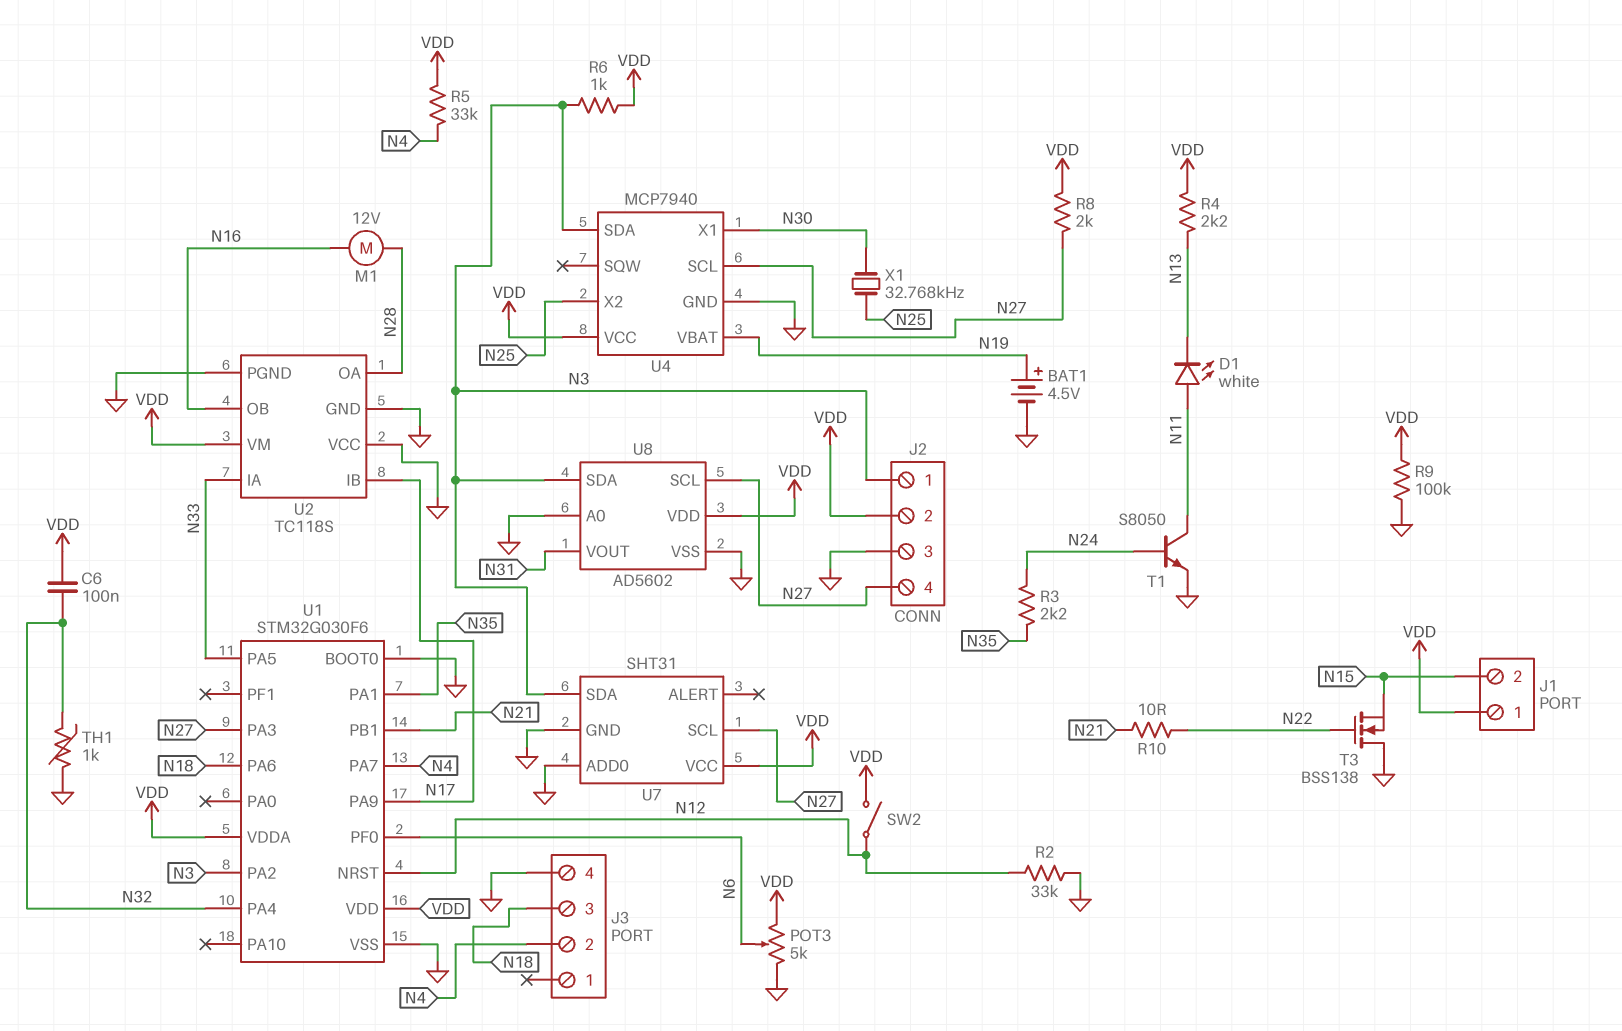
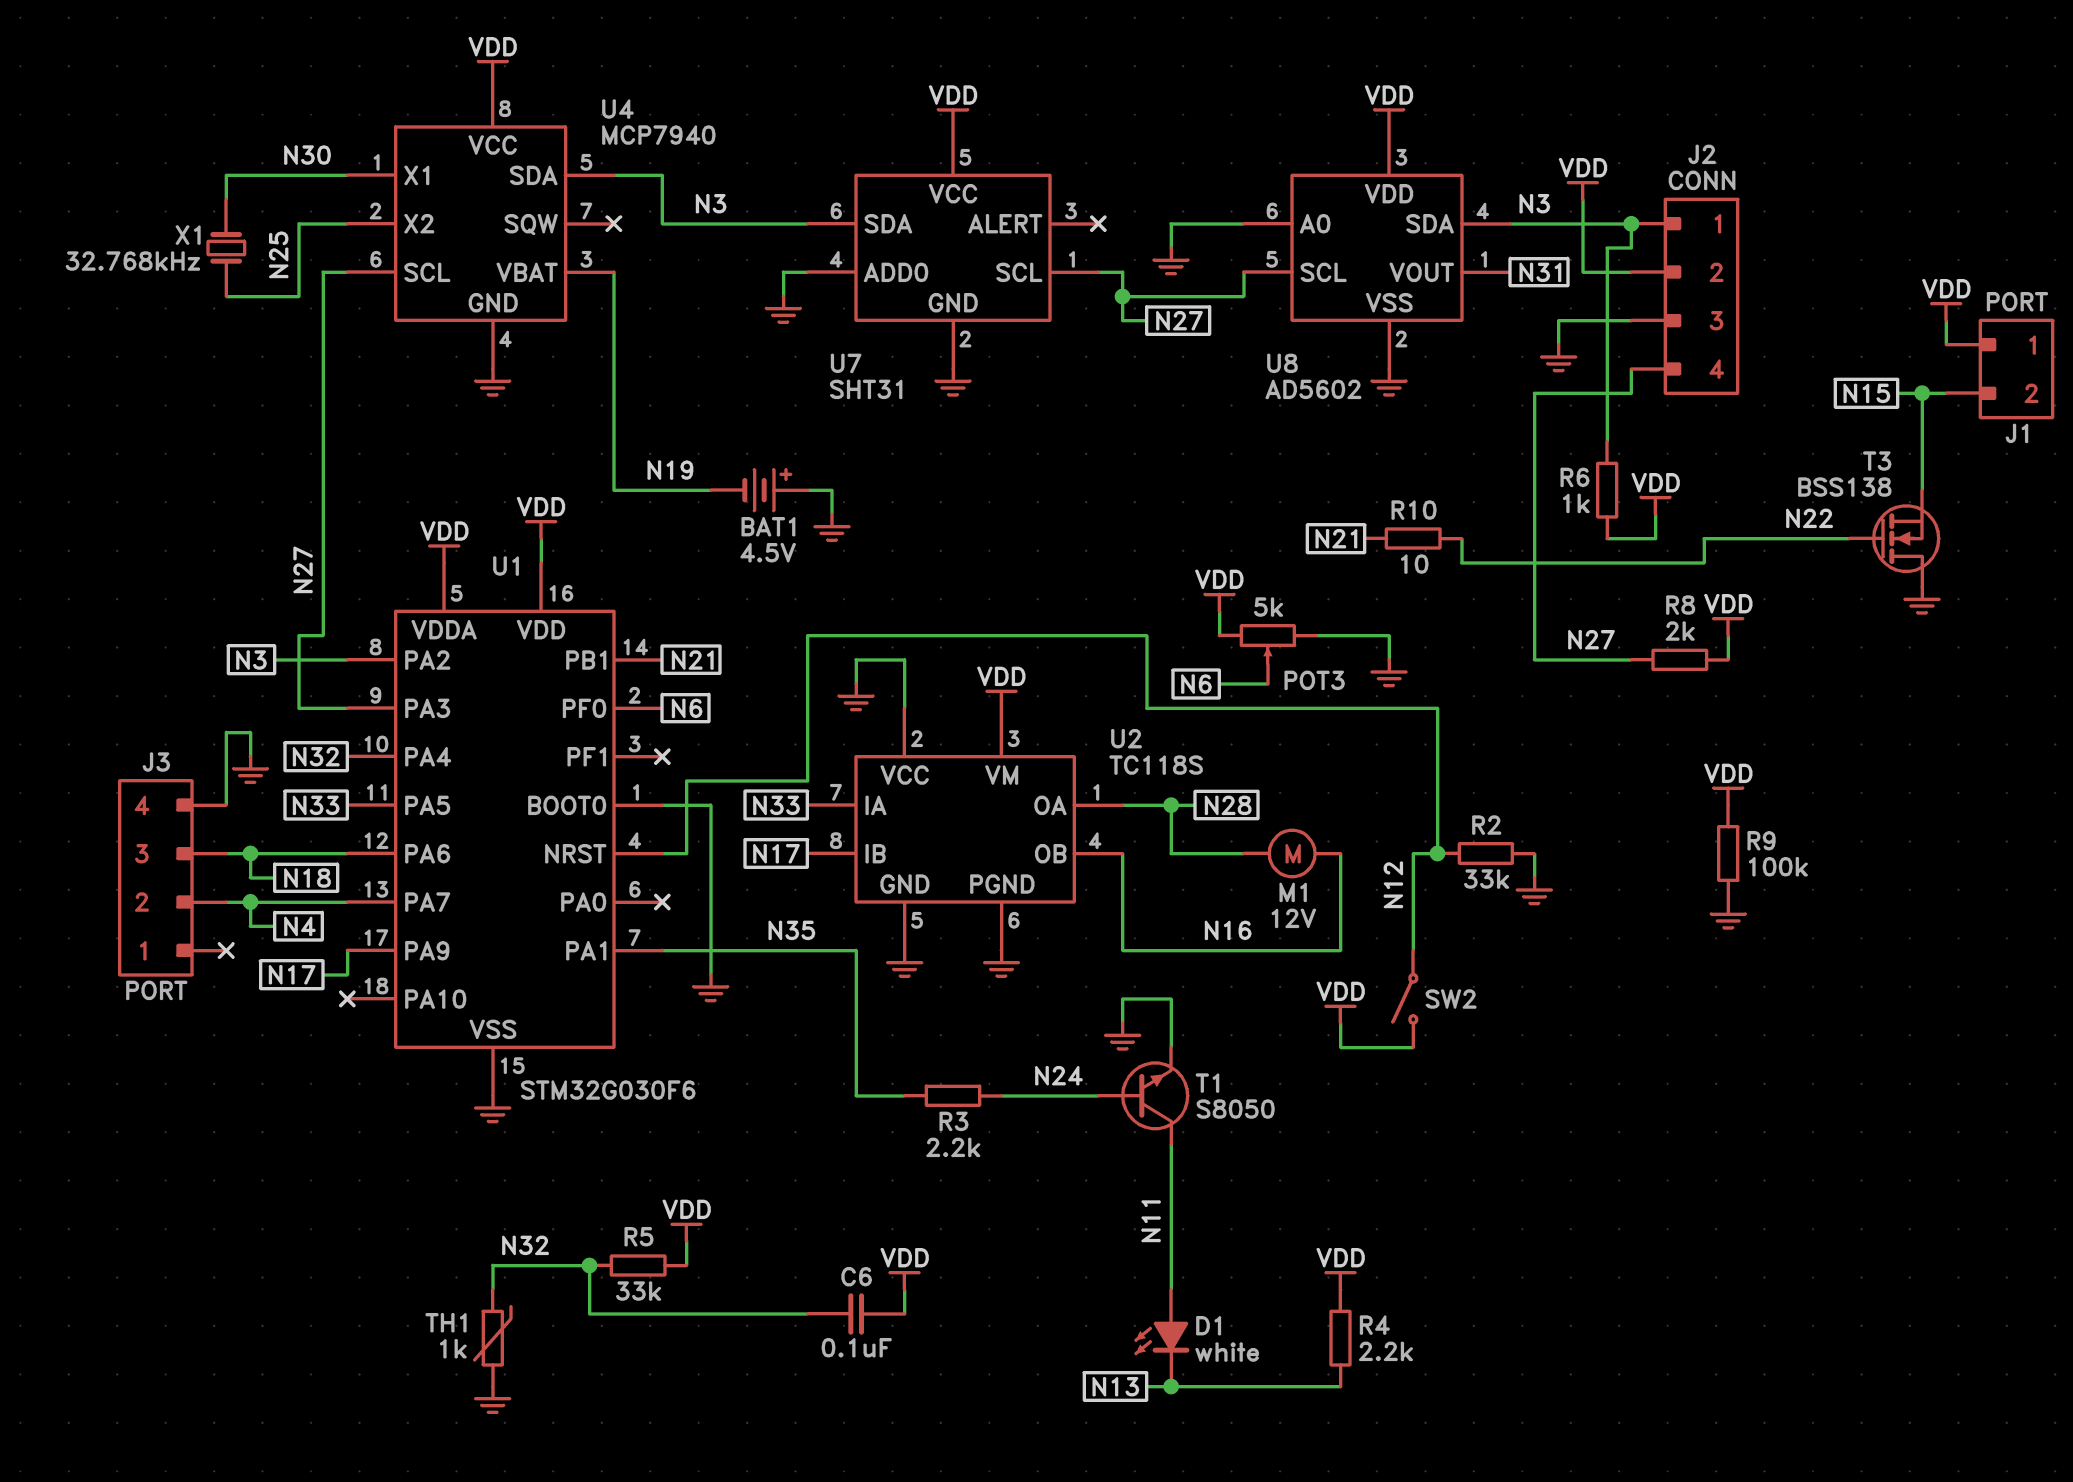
BAT1: 4.5V (plus N19, minus GND) -> 4.5V (plus GND, minus N19)
R5: 33k (N4, VDD) -> 33k (N32, VDD)

